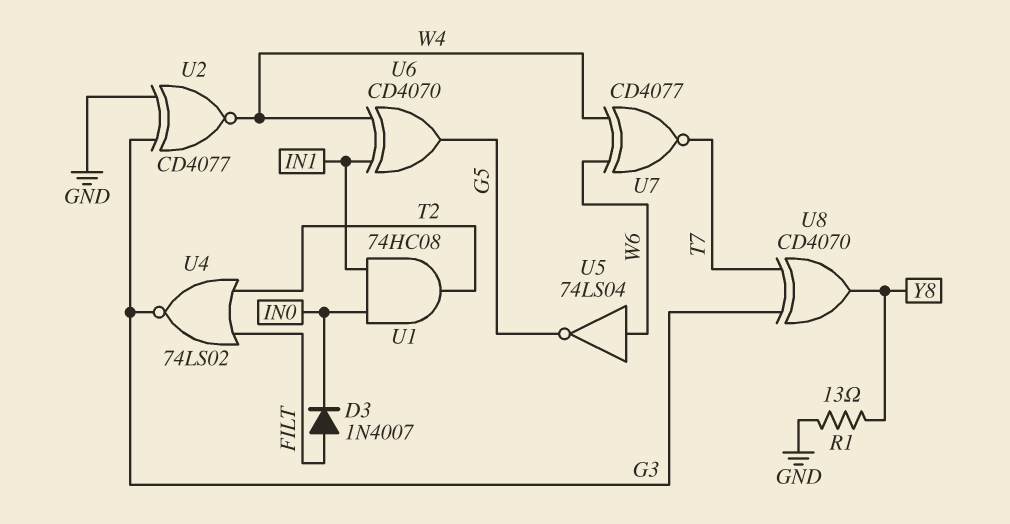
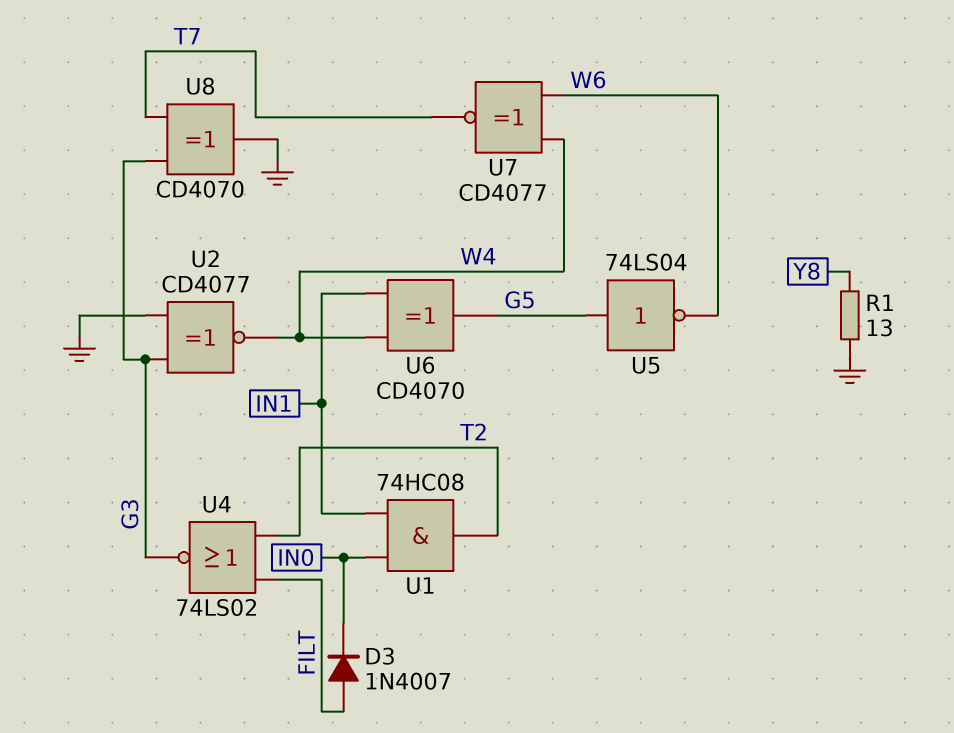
U5: NOT 74LS04 (in W6, out G5) -> NOT 74LS04 (in G5, out W6)
U8: XOR CD4070 (in G3, in T7, out Y8) -> XOR CD4070 (in G3, in T7, out GND)

